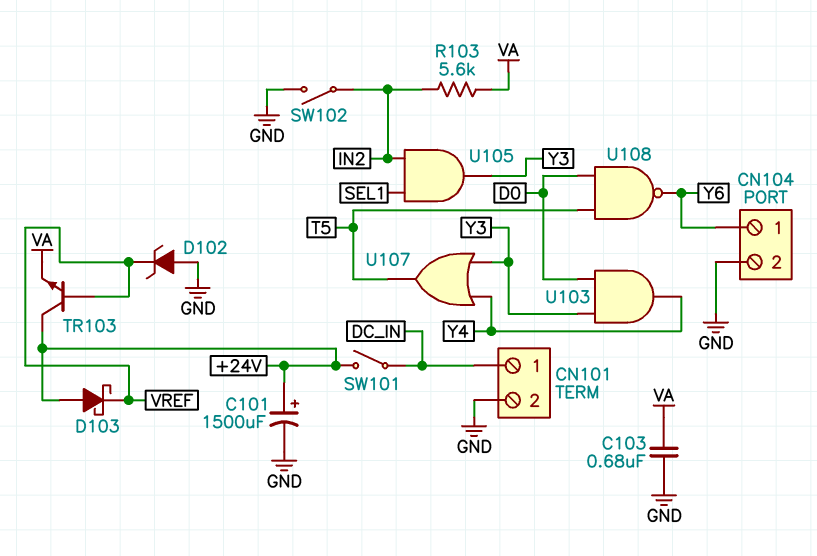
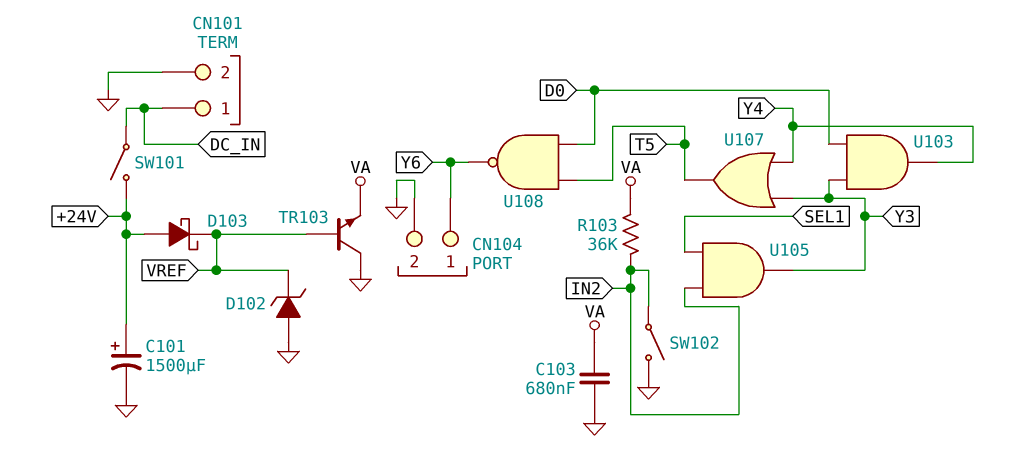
R103: 5.6k (IN2, VA) -> 36k (IN2, VA)
TR103: NPN (B VREF, C +24V, E VA) -> NPN (B VREF, C GND, E VA)

